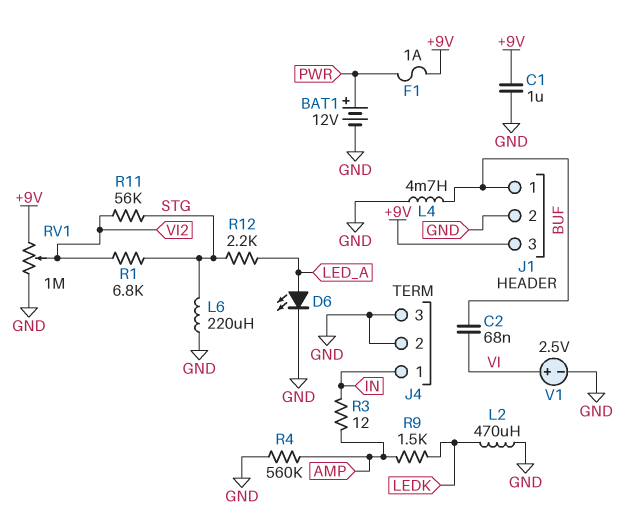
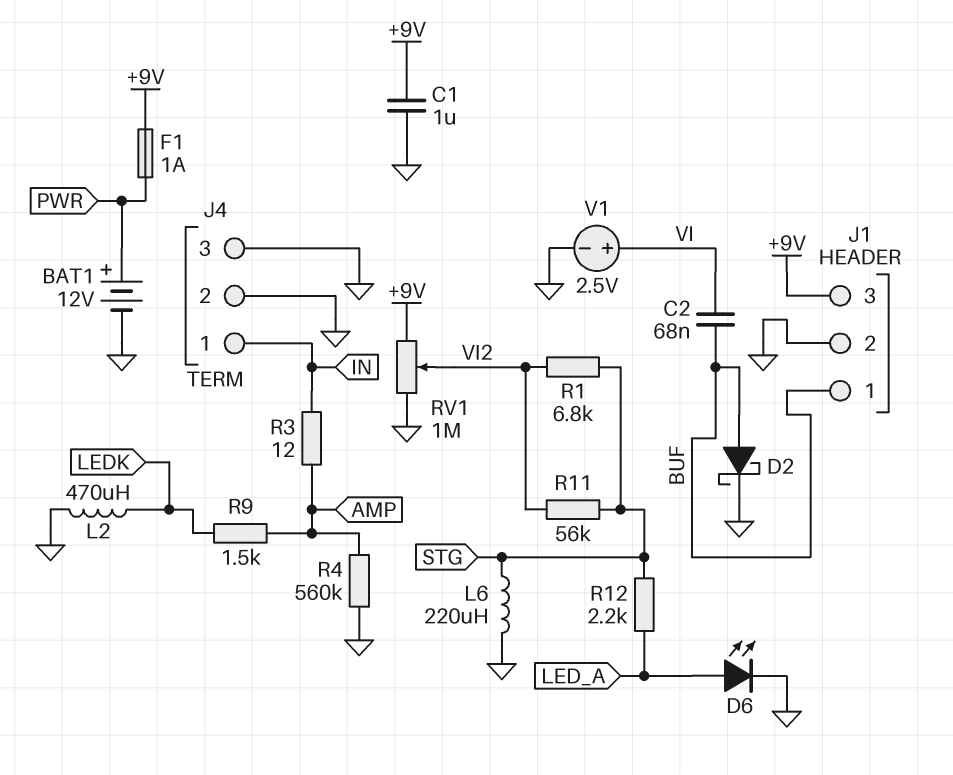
D2: none -> schottky (A BUF, K GND)
L4: 4.7mH (BUF, GND) -> none

